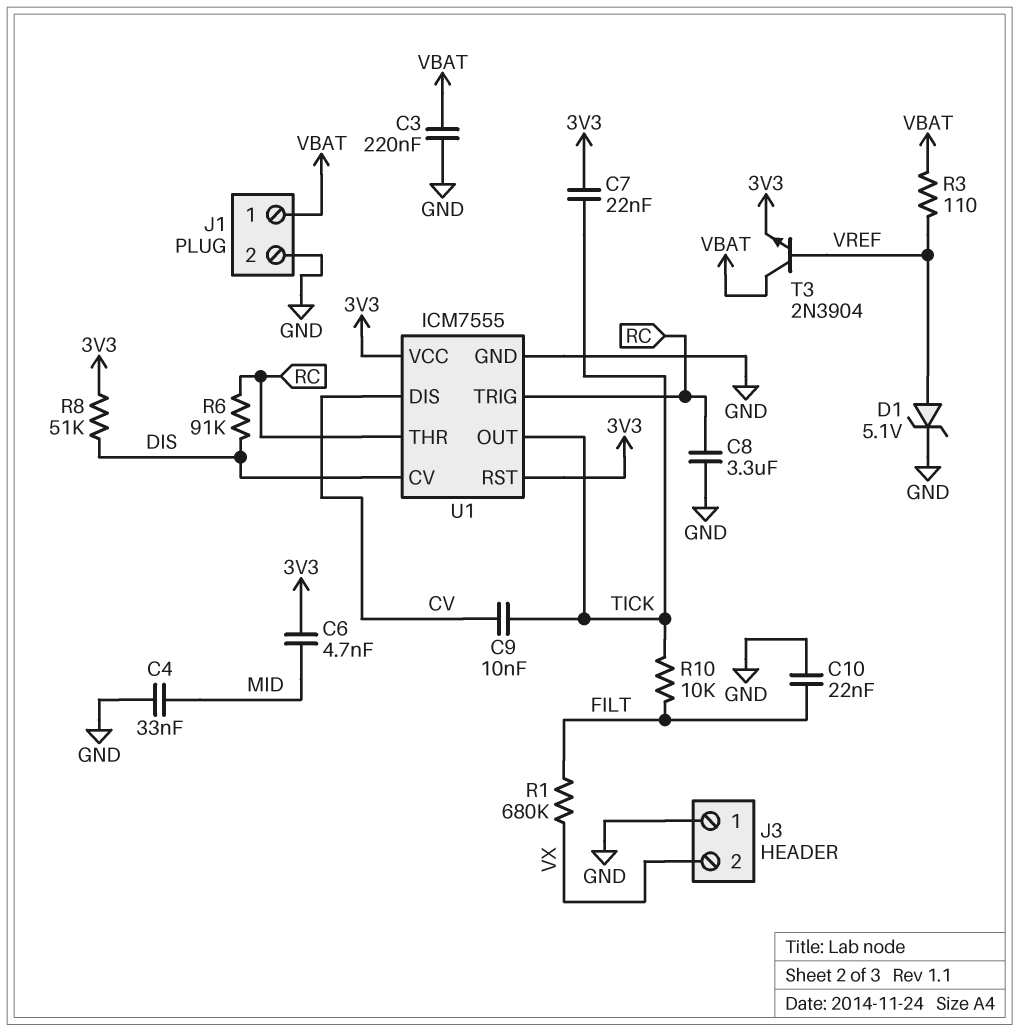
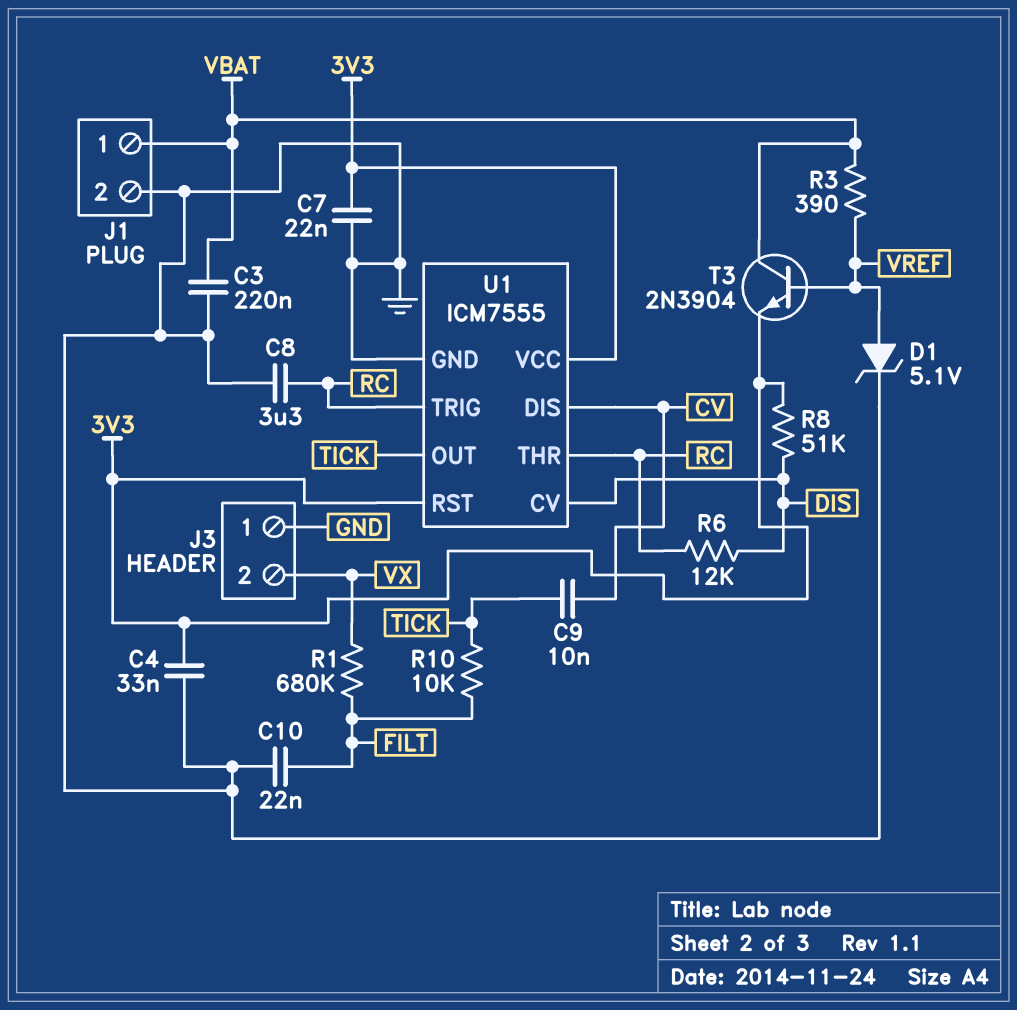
C4: 33nF (GND, MID) -> 33nF (3V3, GND)
C6: 4.7nF (3V3, MID) -> none
C7: 22nF (3V3, TICK) -> 22nF (3V3, GND)
R3: 110 (VBAT, VREF) -> 390 (VBAT, VREF)
R6: 91k (DIS, RC) -> 12k (DIS, RC)

